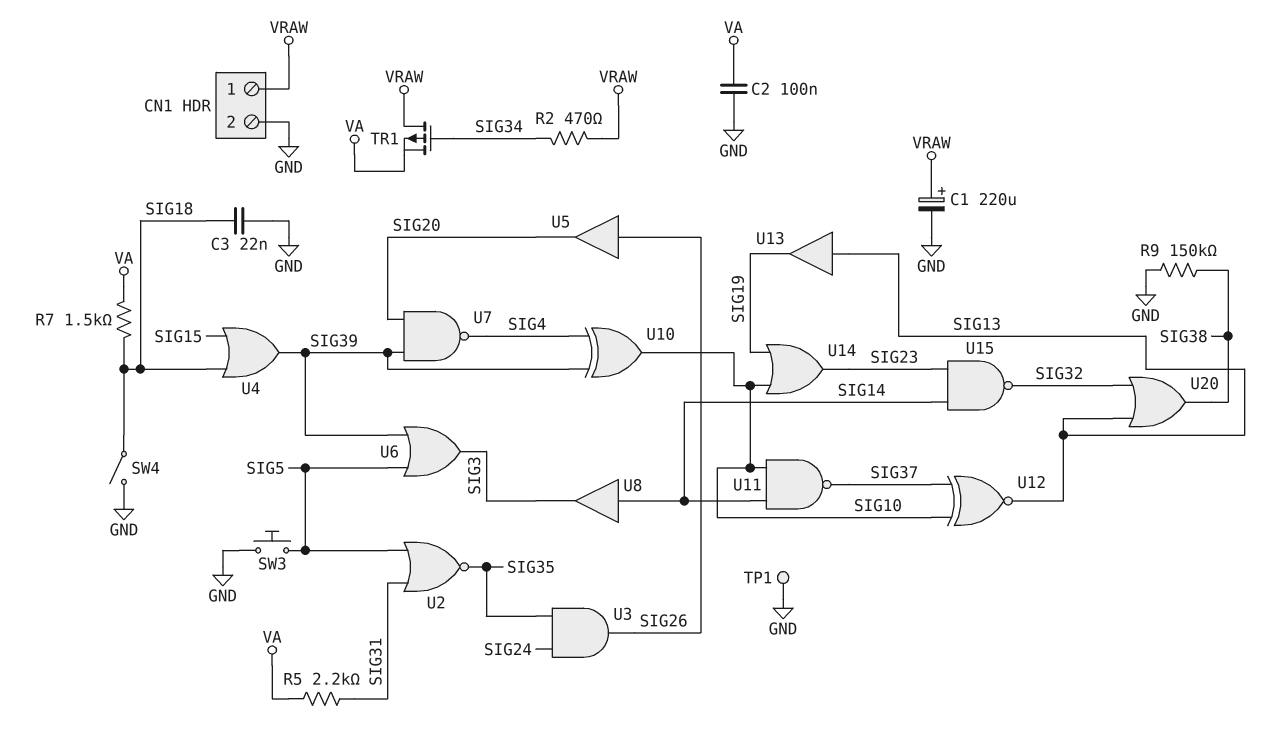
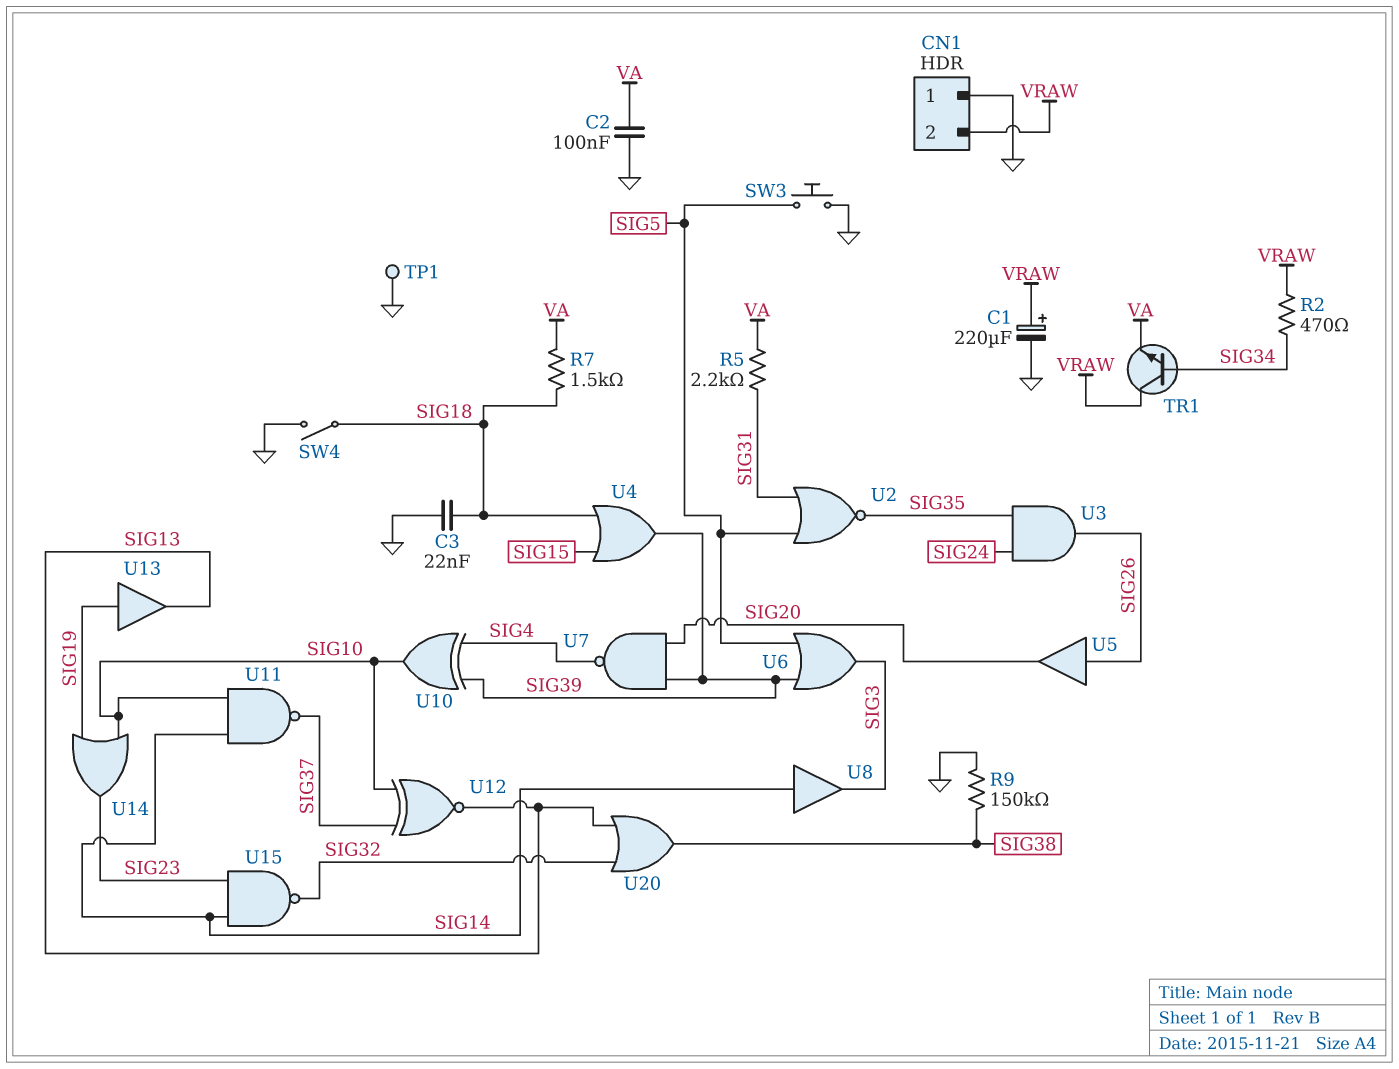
CN1 pin 1: VRAW -> GND
CN1 pin 2: GND -> VRAW
TR1: PMOS (G SIG34, D VRAW, S VA) -> NPN (B SIG34, C VRAW, E VA)
U13: buffer (in SIG13, out SIG19) -> buffer (in SIG19, out SIG13)

